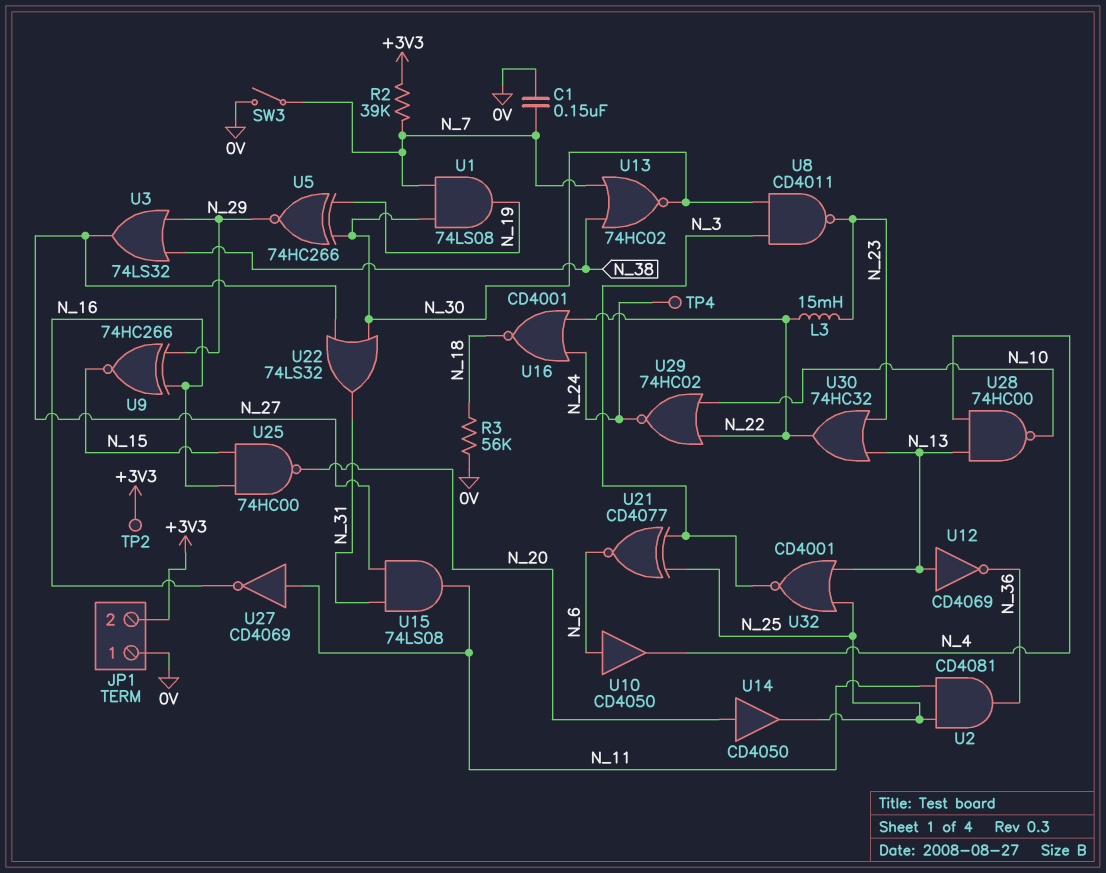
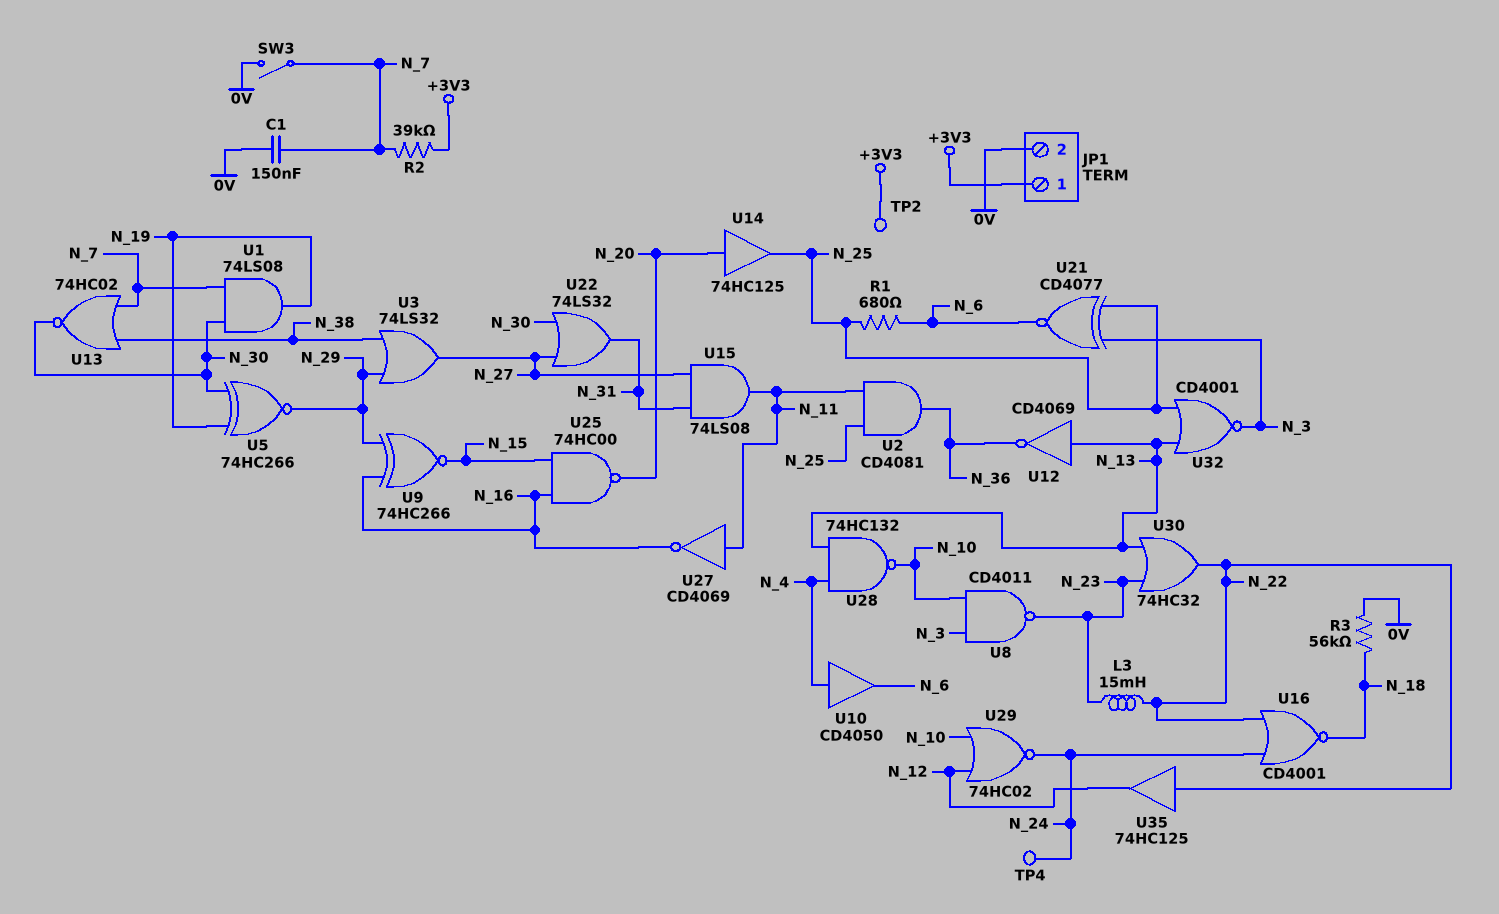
JP1 pin 1: 0V -> +3V3
JP1 pin 2: +3V3 -> 0V
R1: none -> 680 (N_6, N_25)
U8: NAND CD4011 (in N_3, in N_30, out N_23) -> NAND CD4011 (in N_3, in N_10, out N_23)
U10: buffer CD4050 (in N_6, out N_4) -> buffer CD4050 (in N_4, out N_6)
U14: buffer CD4050 (in N_20, out N_25) -> buffer 74HC125 (in N_20, out N_25)
U28: NAND 74HC00 (in N_4, in N_13, out N_10) -> NAND 74HC132 (in N_4, in N_13, out N_10)
U29: NOR 74HC02 (in N_10, in N_22, out N_24) -> NOR 74HC02 (in N_10, in N_12, out N_24)
U35: none -> buffer 74HC125 (in N_22, out N_12)

